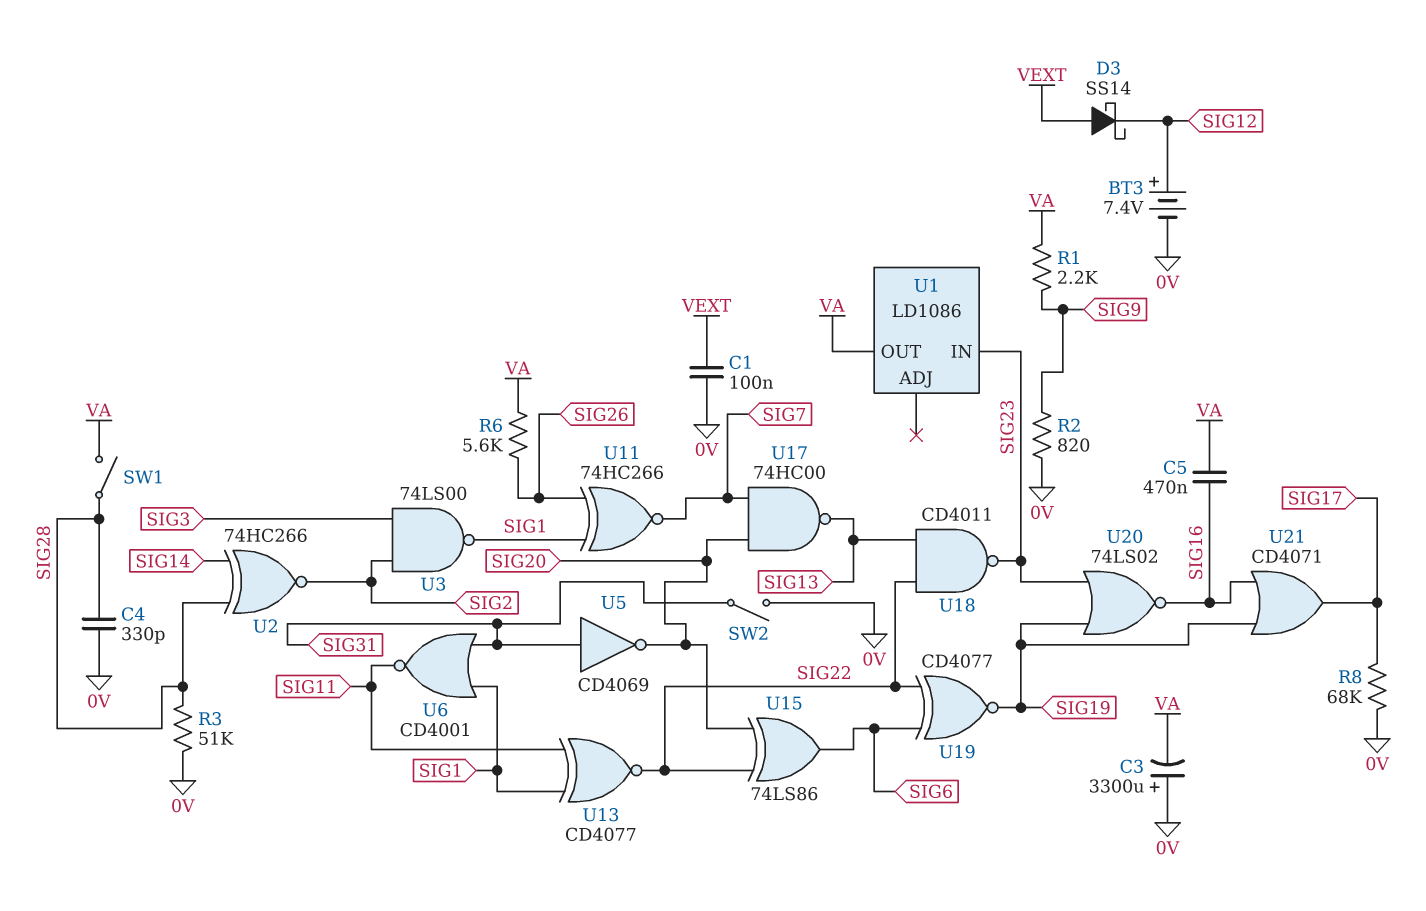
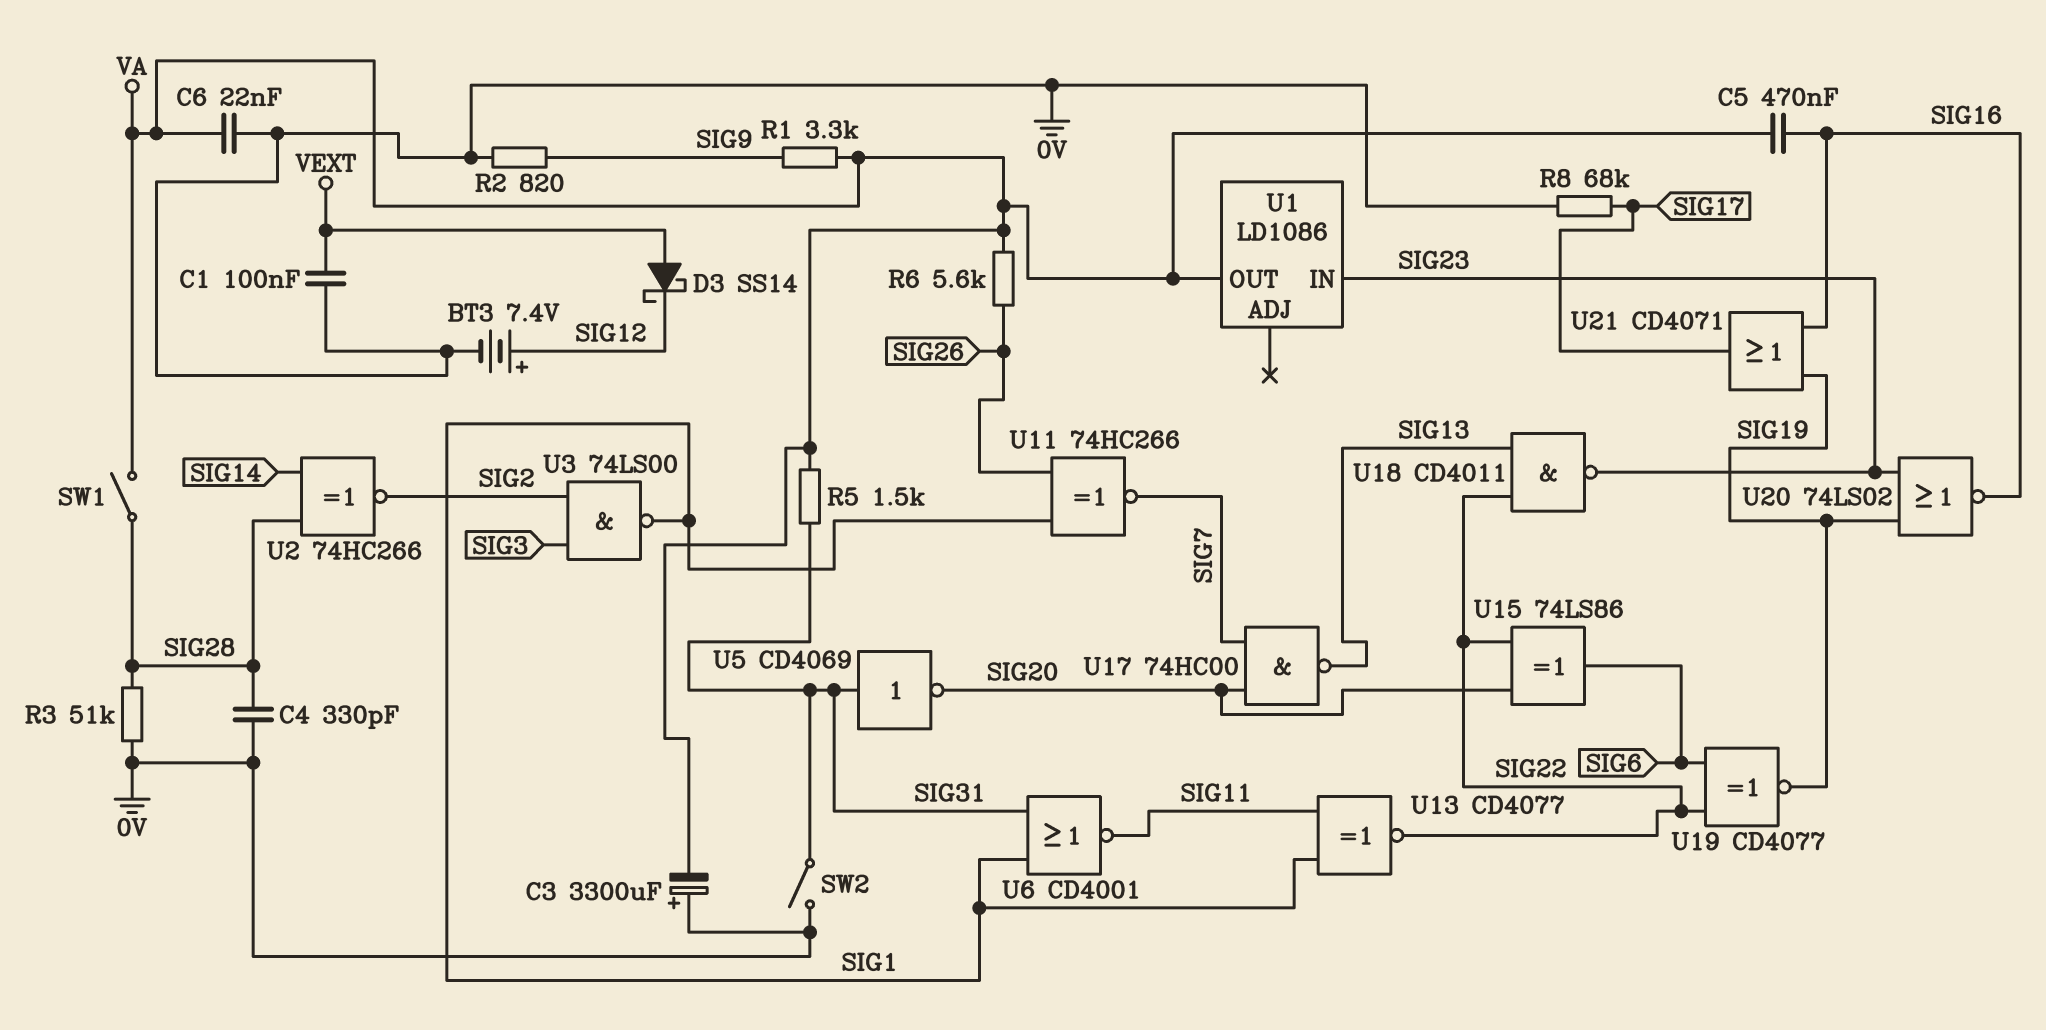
C6: none -> 22nF (0V, VA)
R1: 2.2k (SIG9, VA) -> 3.3k (SIG9, VA)
R5: none -> 1.5k (SIG31, VA)

